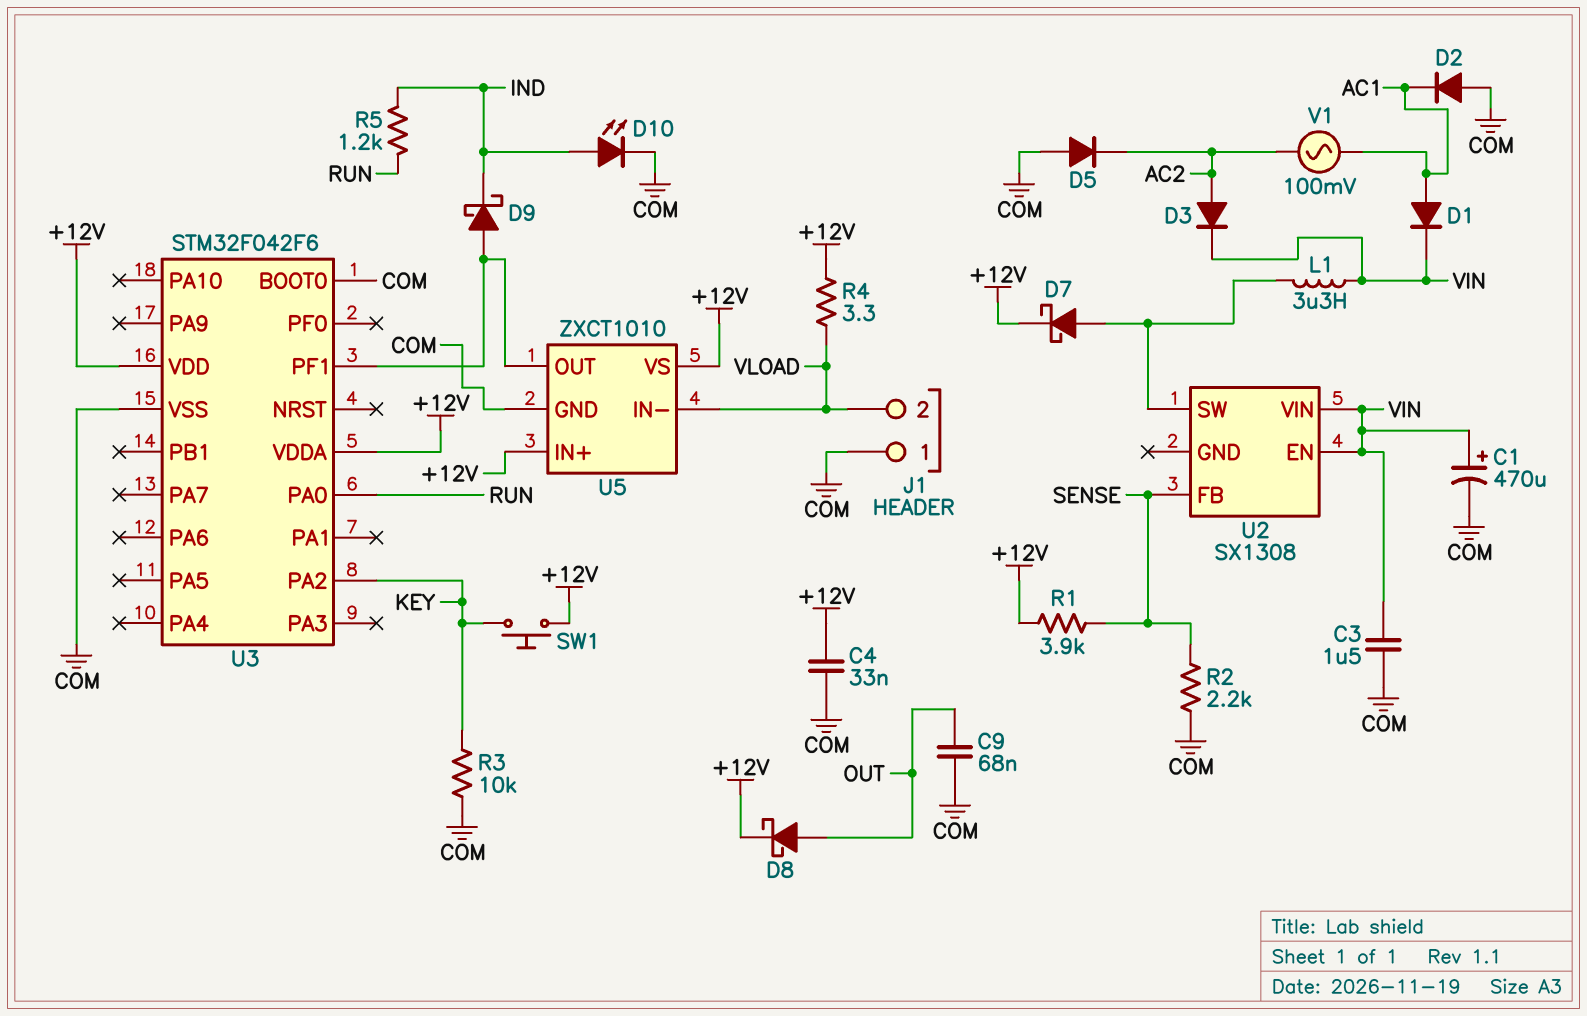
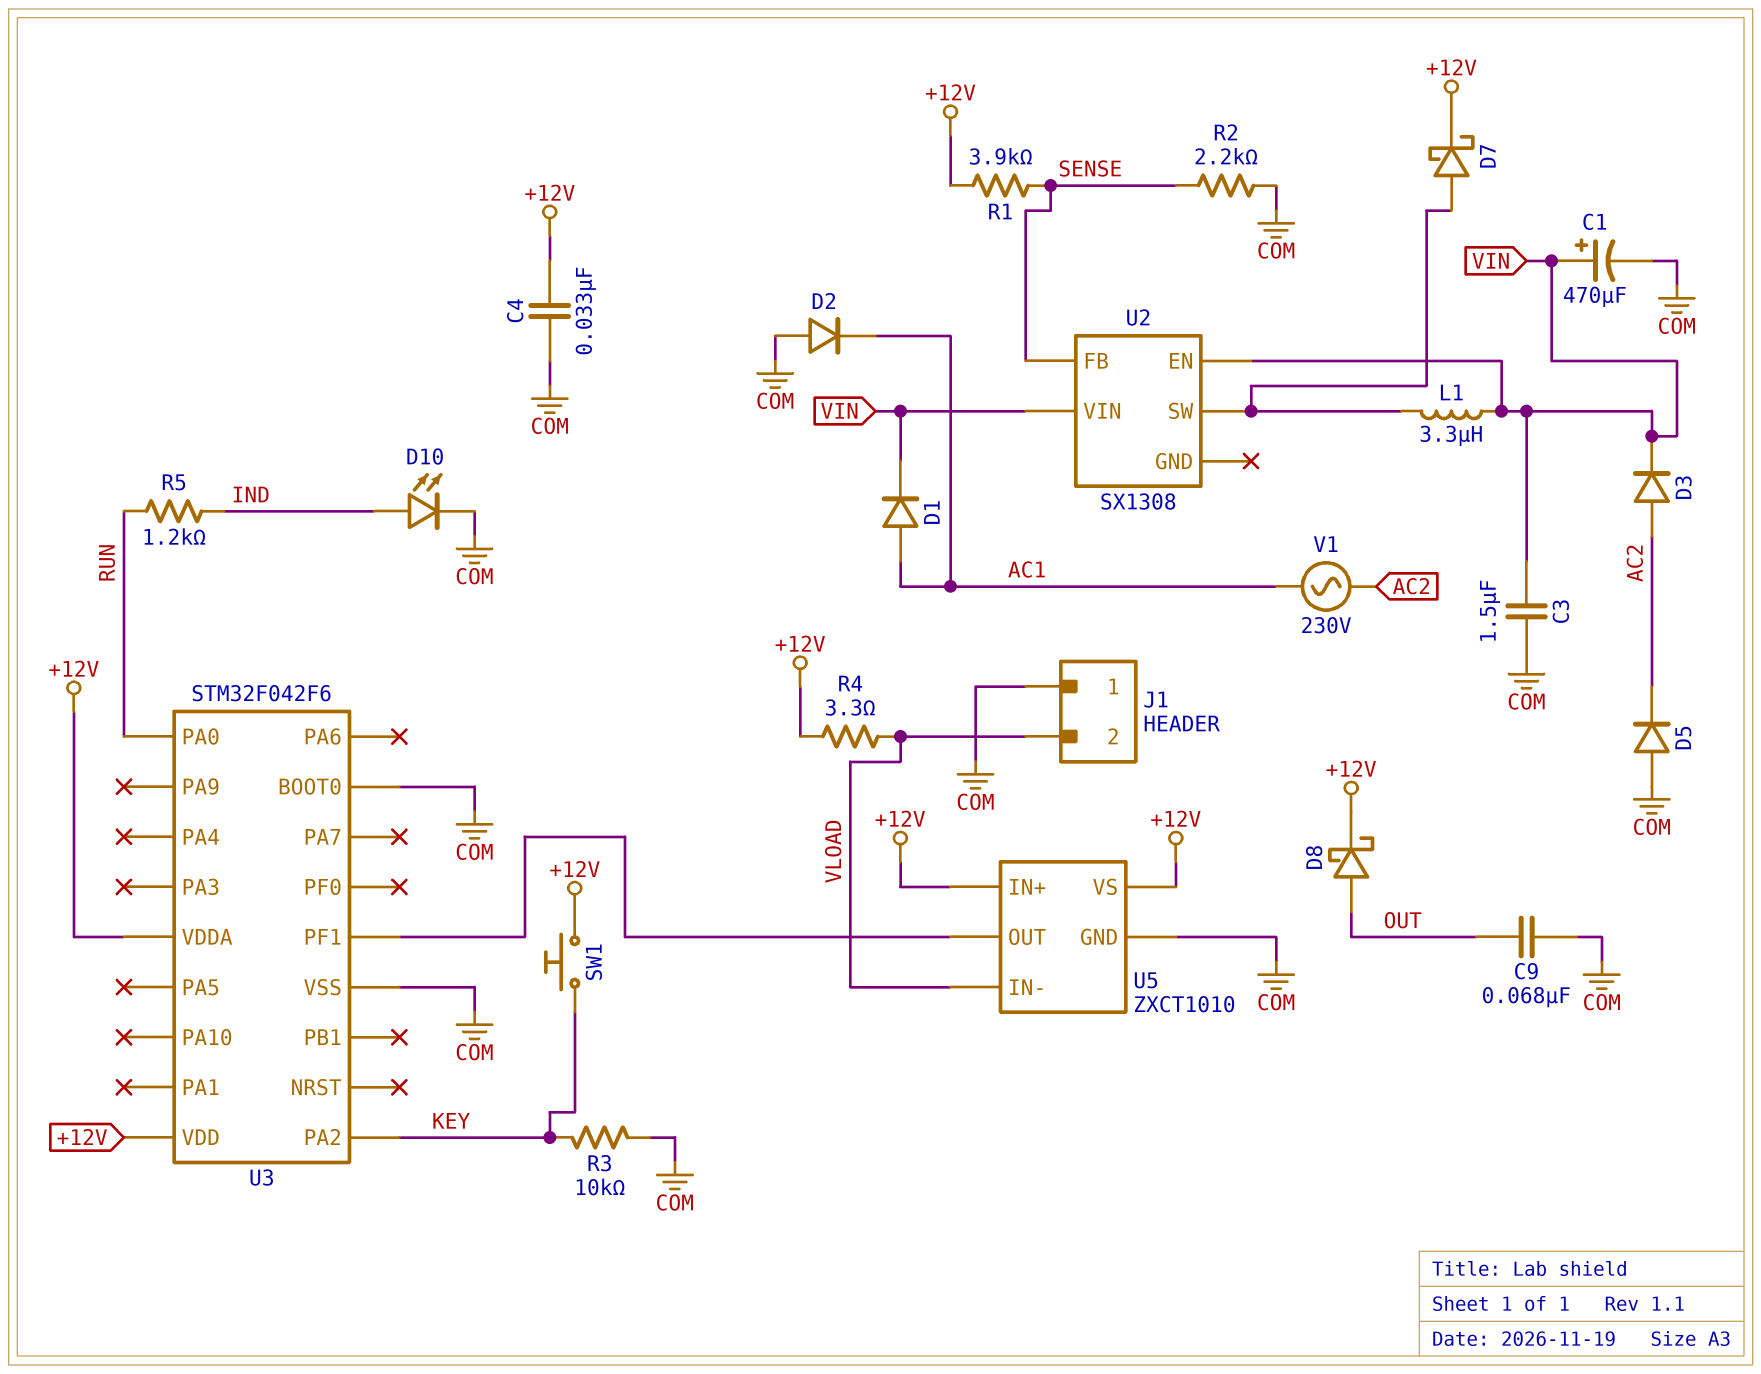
D9: schottky (A U3/PF1, K IND) -> none
V1: AC 100mV (AC1, AC2) -> AC 230V (AC1, AC2)

